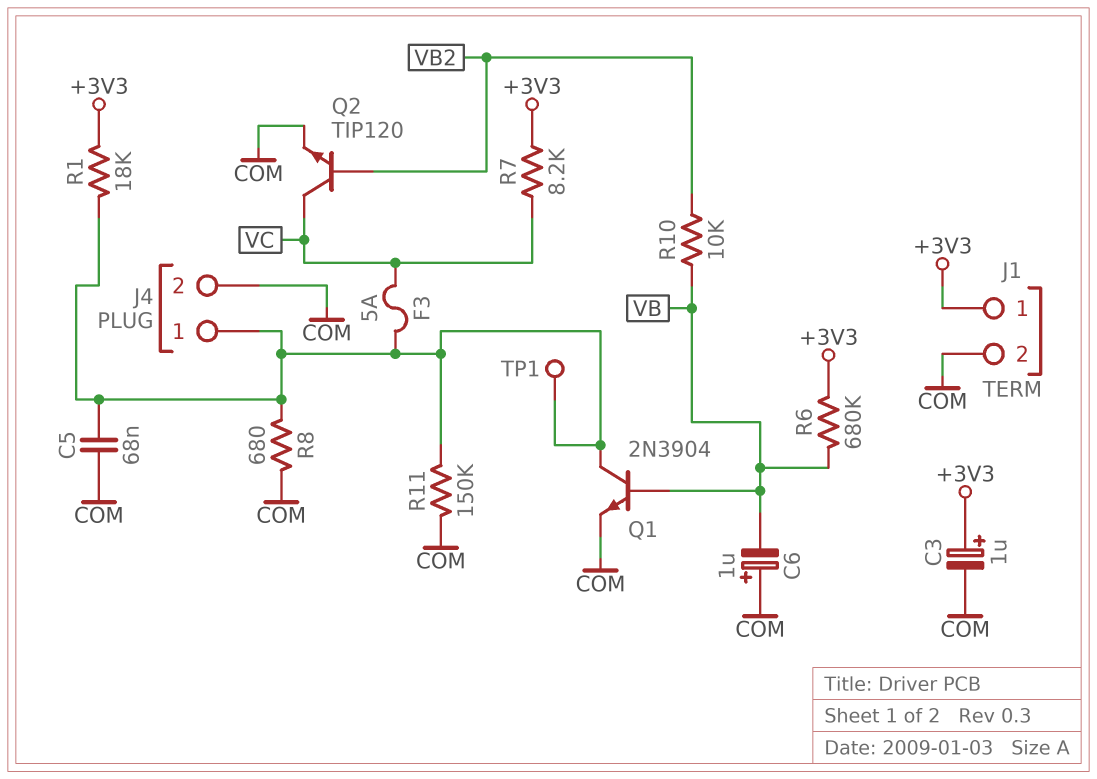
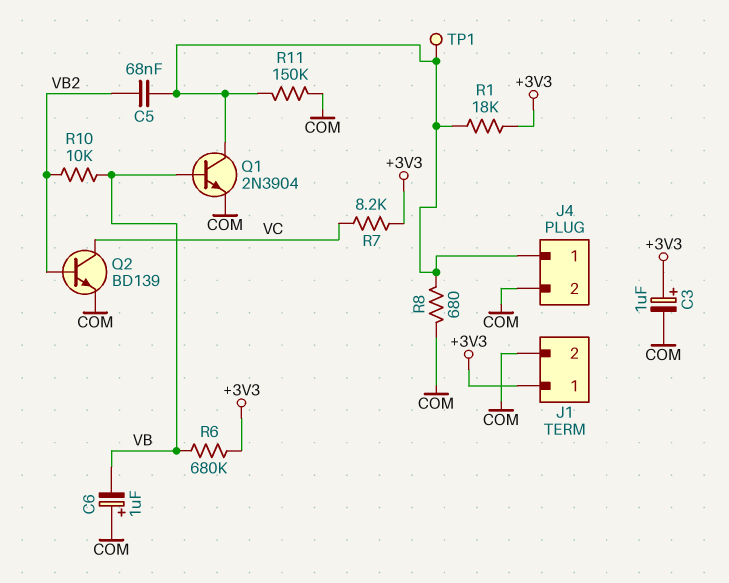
C5: 68nF (COM, J4/1) -> 68nF (J4/1, VB2)
F3: 5A (J4/1, VC) -> none
Q2: NPN TIP120 (B VB2, C VC, E COM) -> NPN BD139 (B VB2, C VC, E COM)

